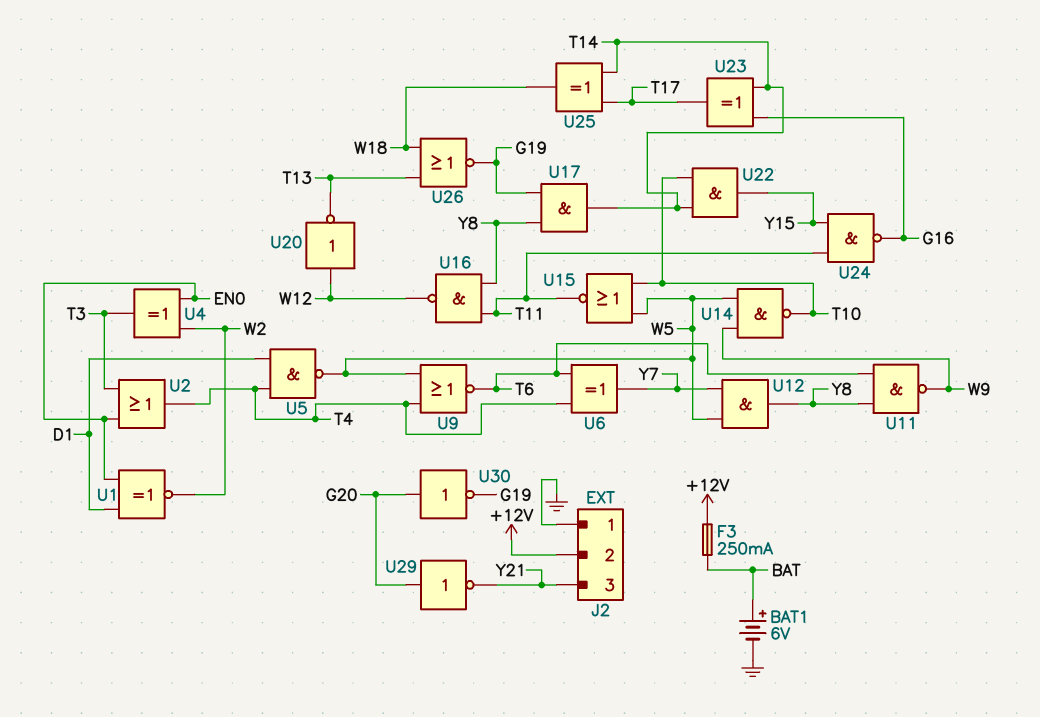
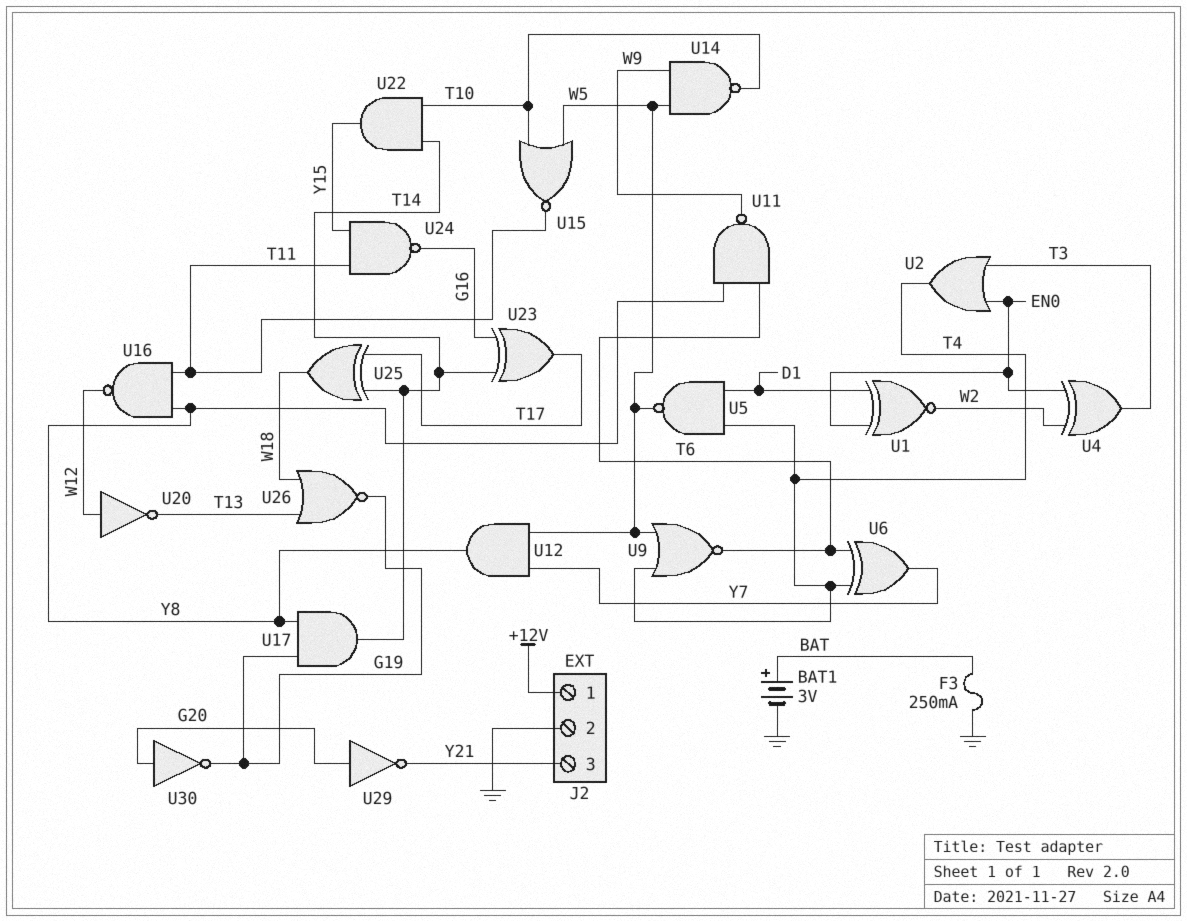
BAT1: 6V (plus BAT, minus GND) -> 3V (plus BAT, minus GND)
F3: 250mA (+12V, BAT) -> 250mA (BAT, GND)
J2 pin 1: GND -> +12V
J2 pin 2: +12V -> GND

